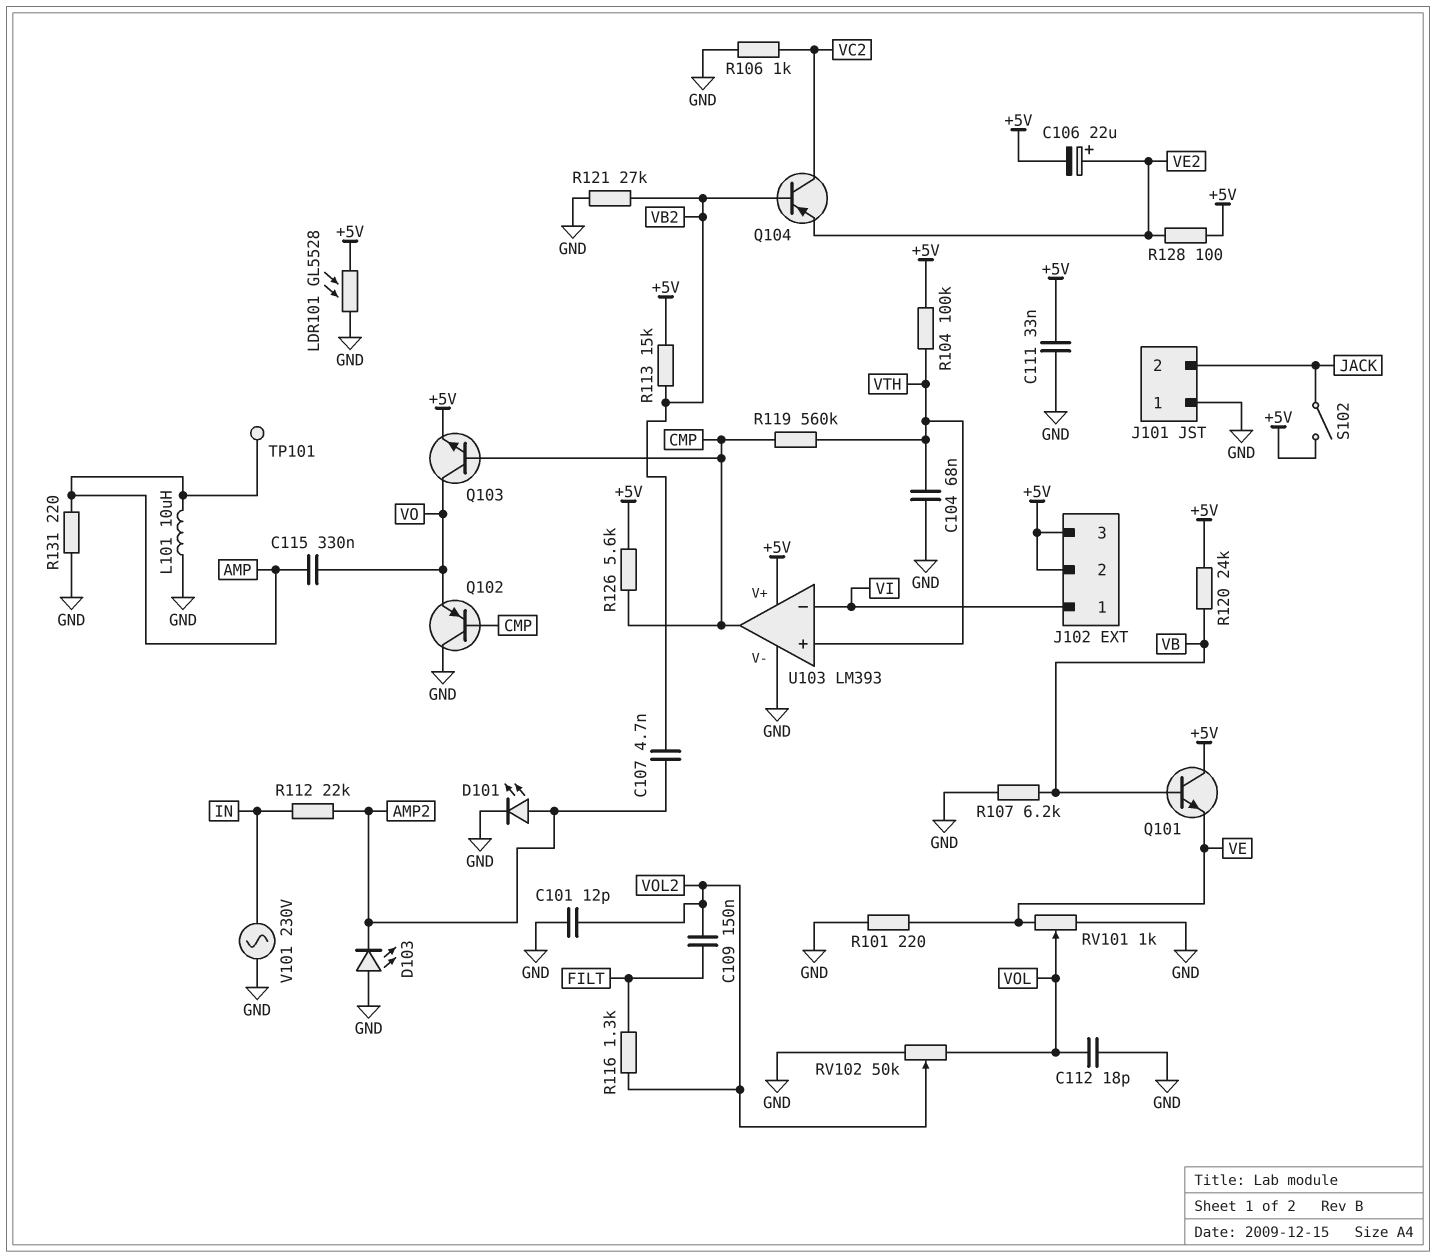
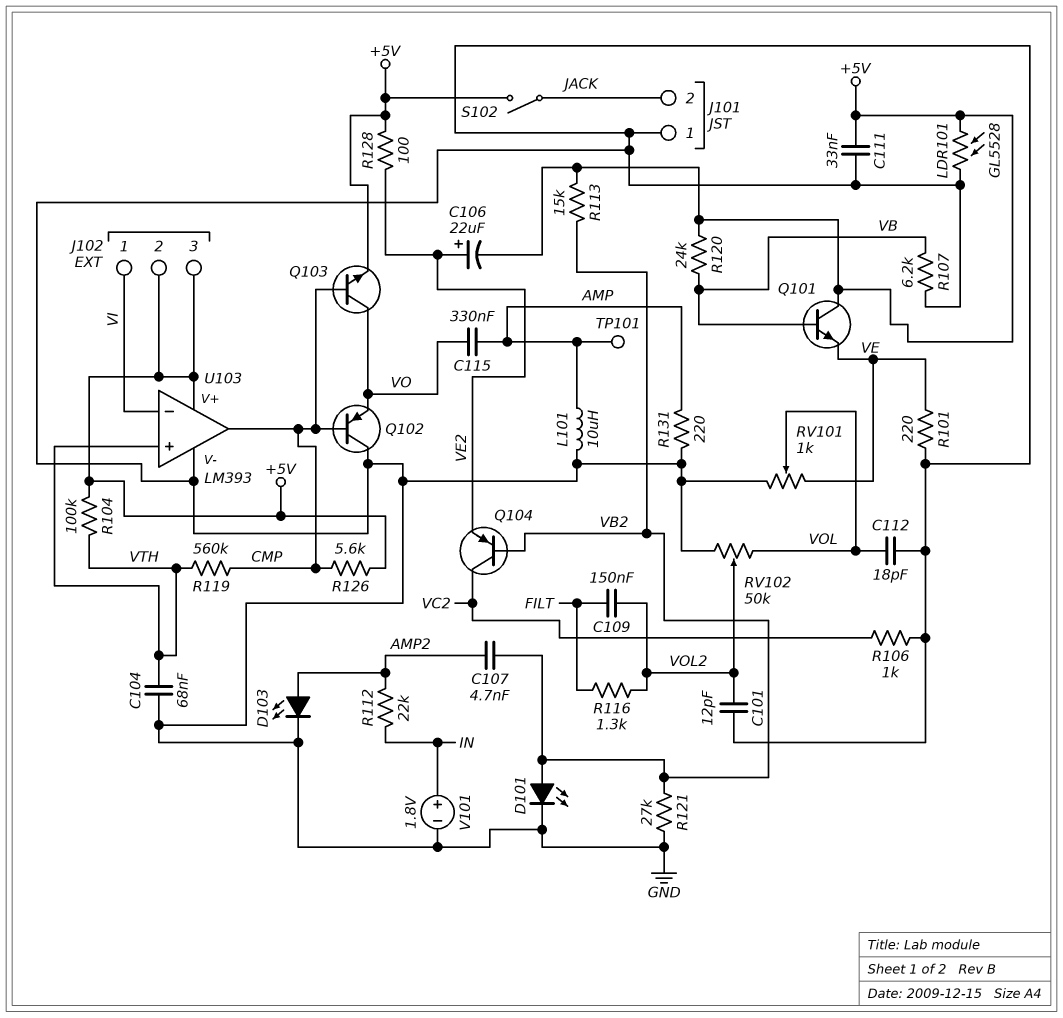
D101: LED (A AMP2, K GND) -> LED (A VB2, K GND)
D103: LED (A GND, K AMP2) -> LED (A AMP2, K GND)
V101: AC 230V (GND, IN) -> 1.8V (plus IN, minus GND)

